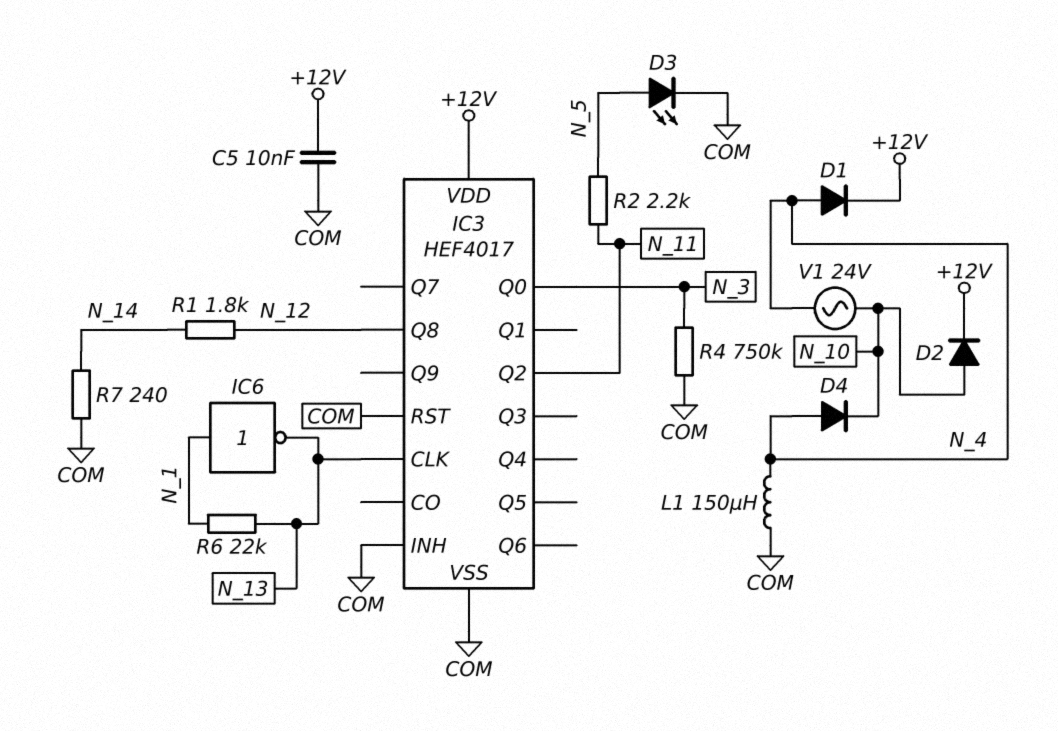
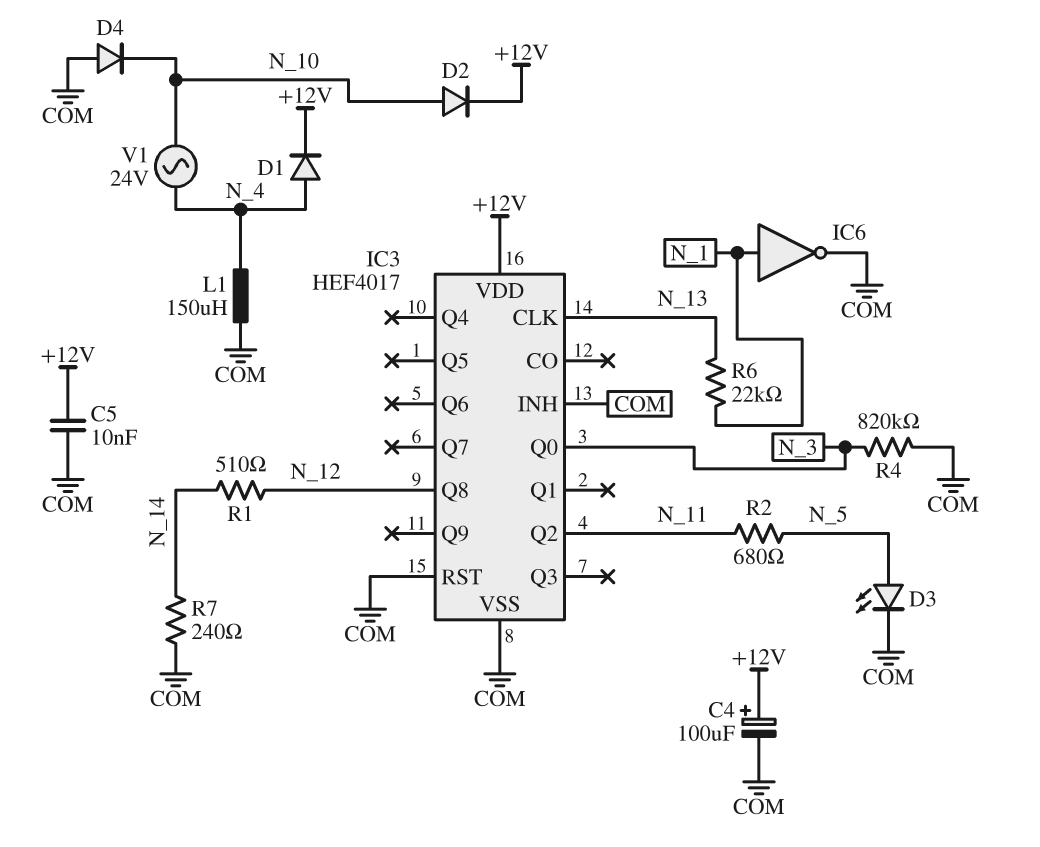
C4: none -> 100uF (plus +12V, minus COM)
D4: diode (A N_4, K N_10) -> diode (A COM, K N_10)
IC6: NOT (in N_1, out N_13) -> NOT (in N_1, out COM)
R1: 1.8k (N_12, N_14) -> 510 (N_12, N_14)
R2: 2.2k (N_5, N_11) -> 680 (N_5, N_11)
R4: 750k (COM, N_3) -> 820k (COM, N_3)

